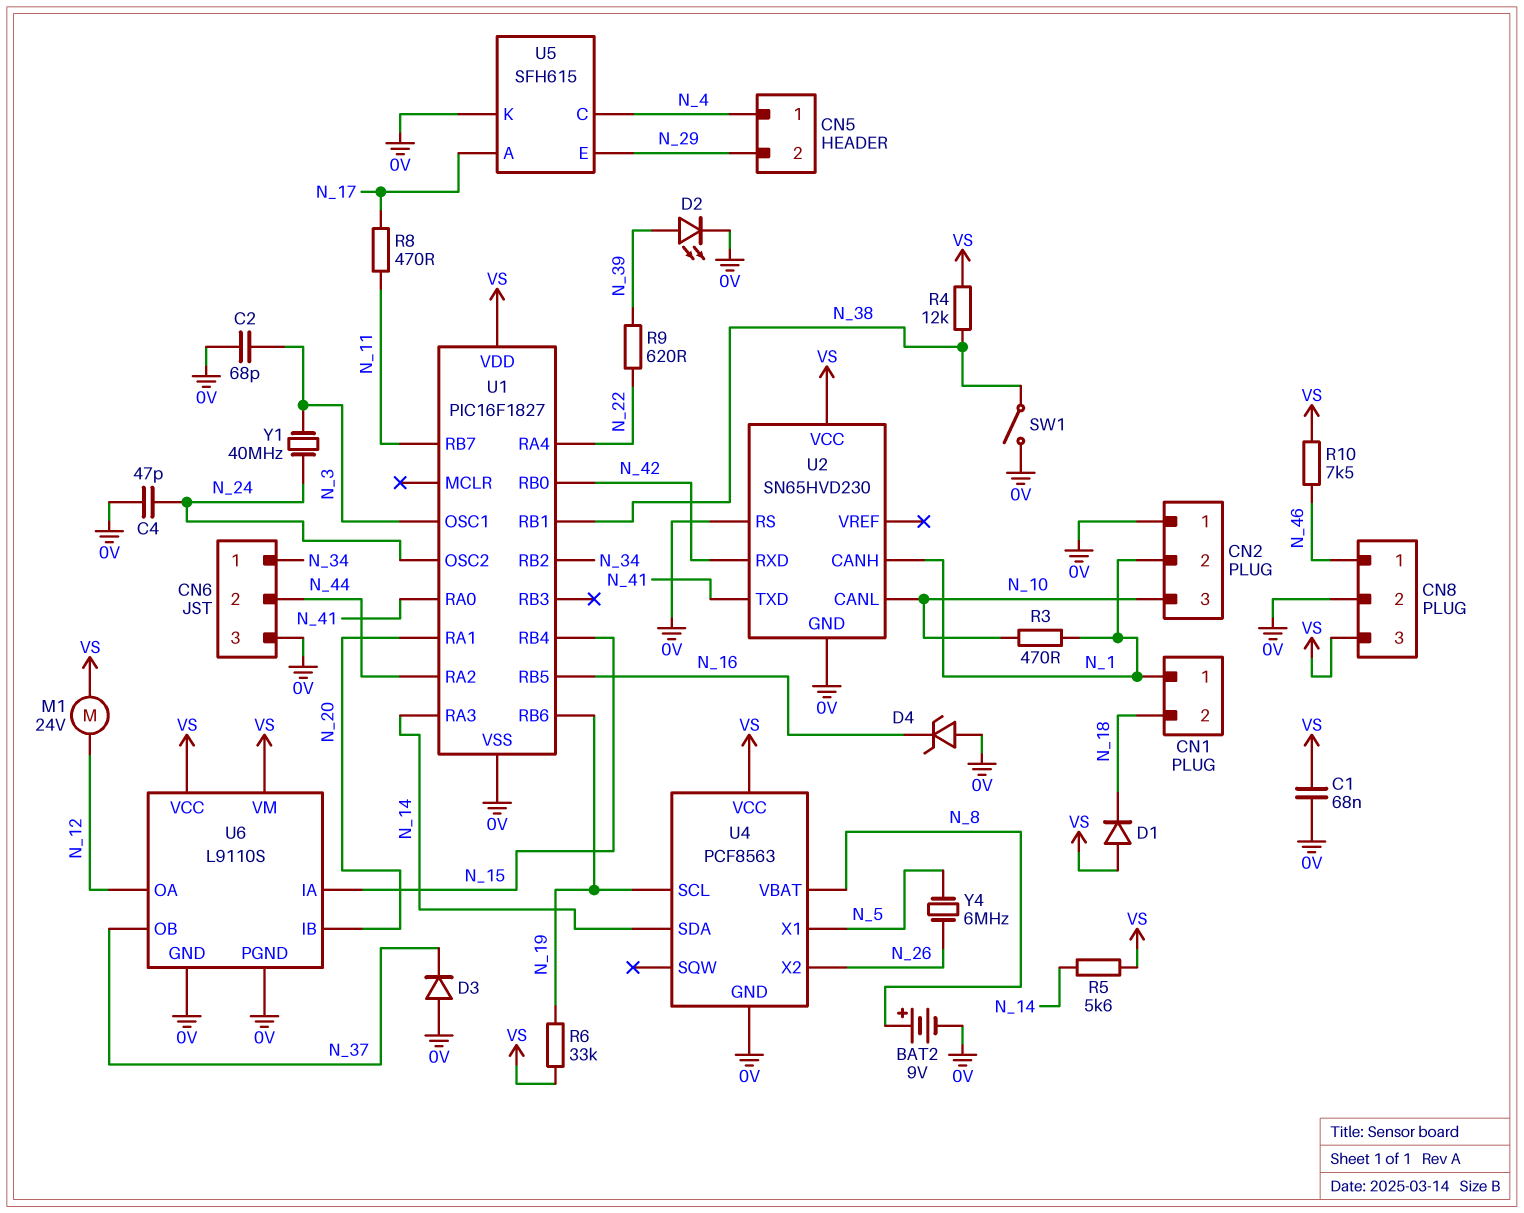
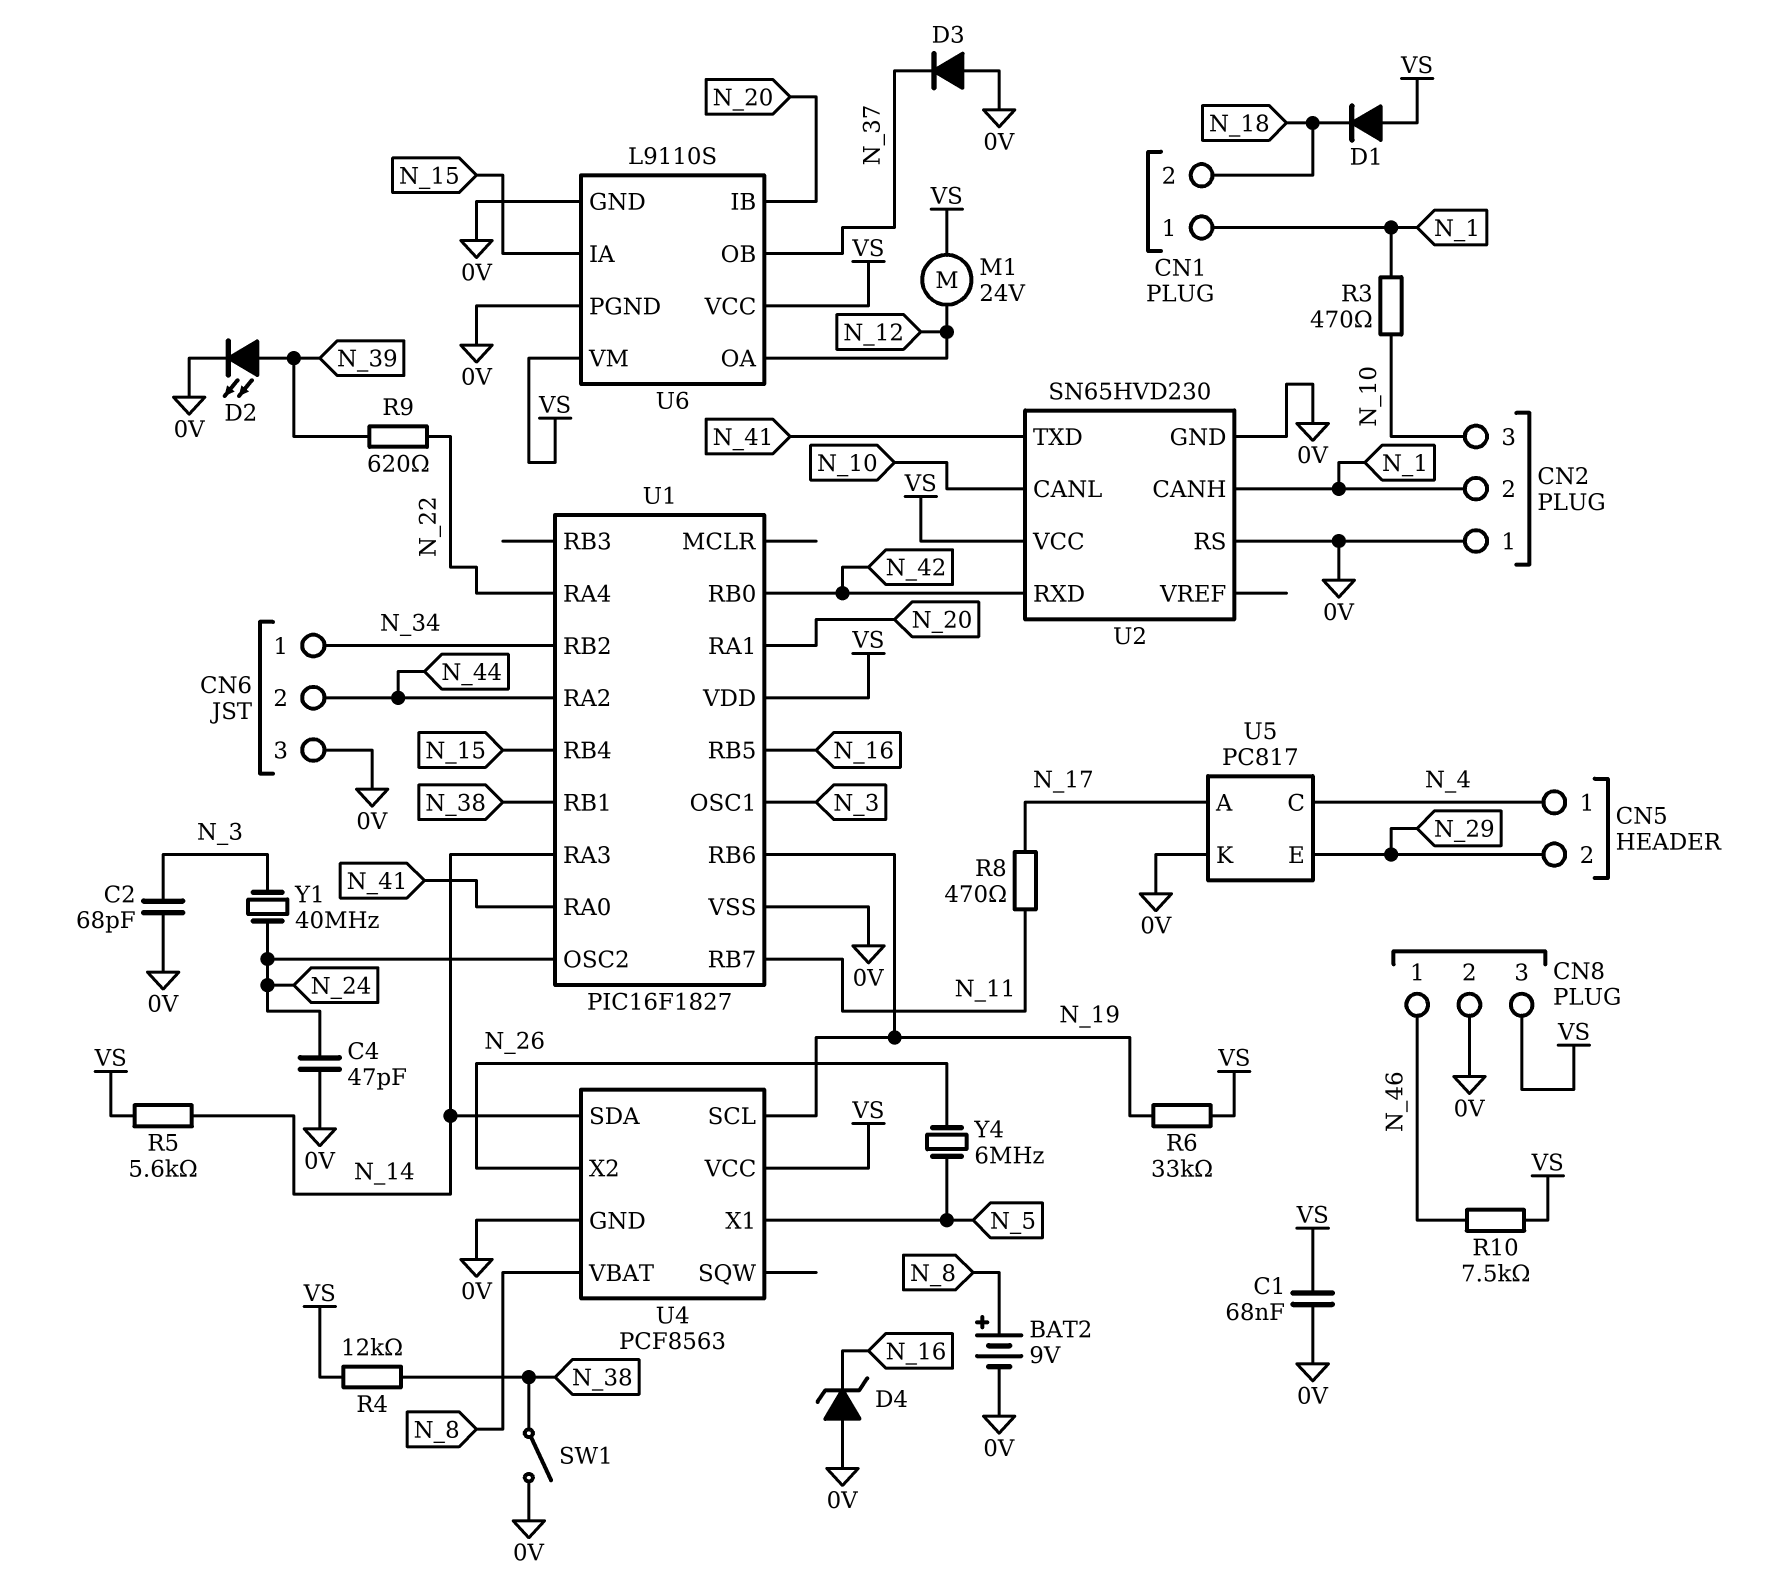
U5: SFH615 -> PC817

